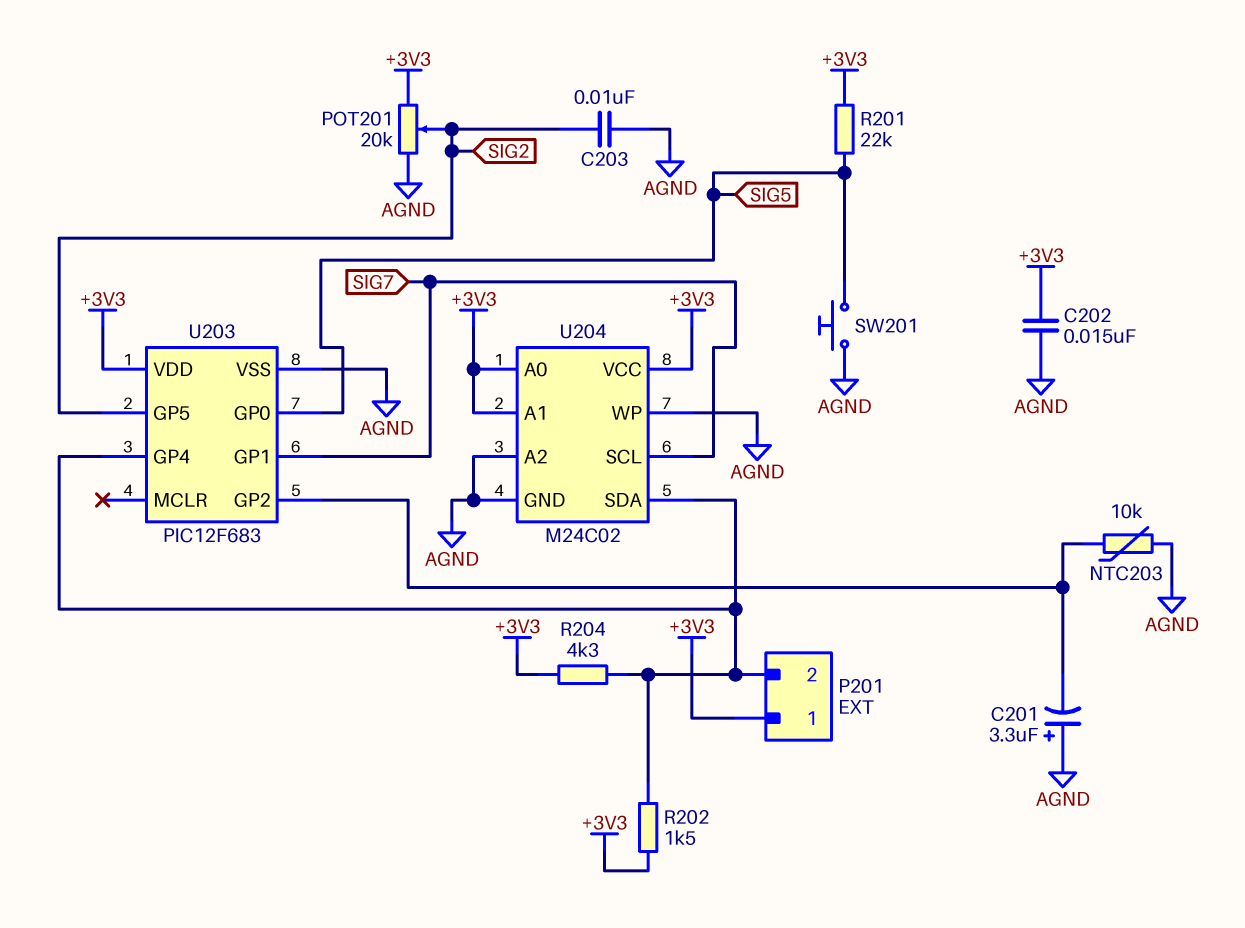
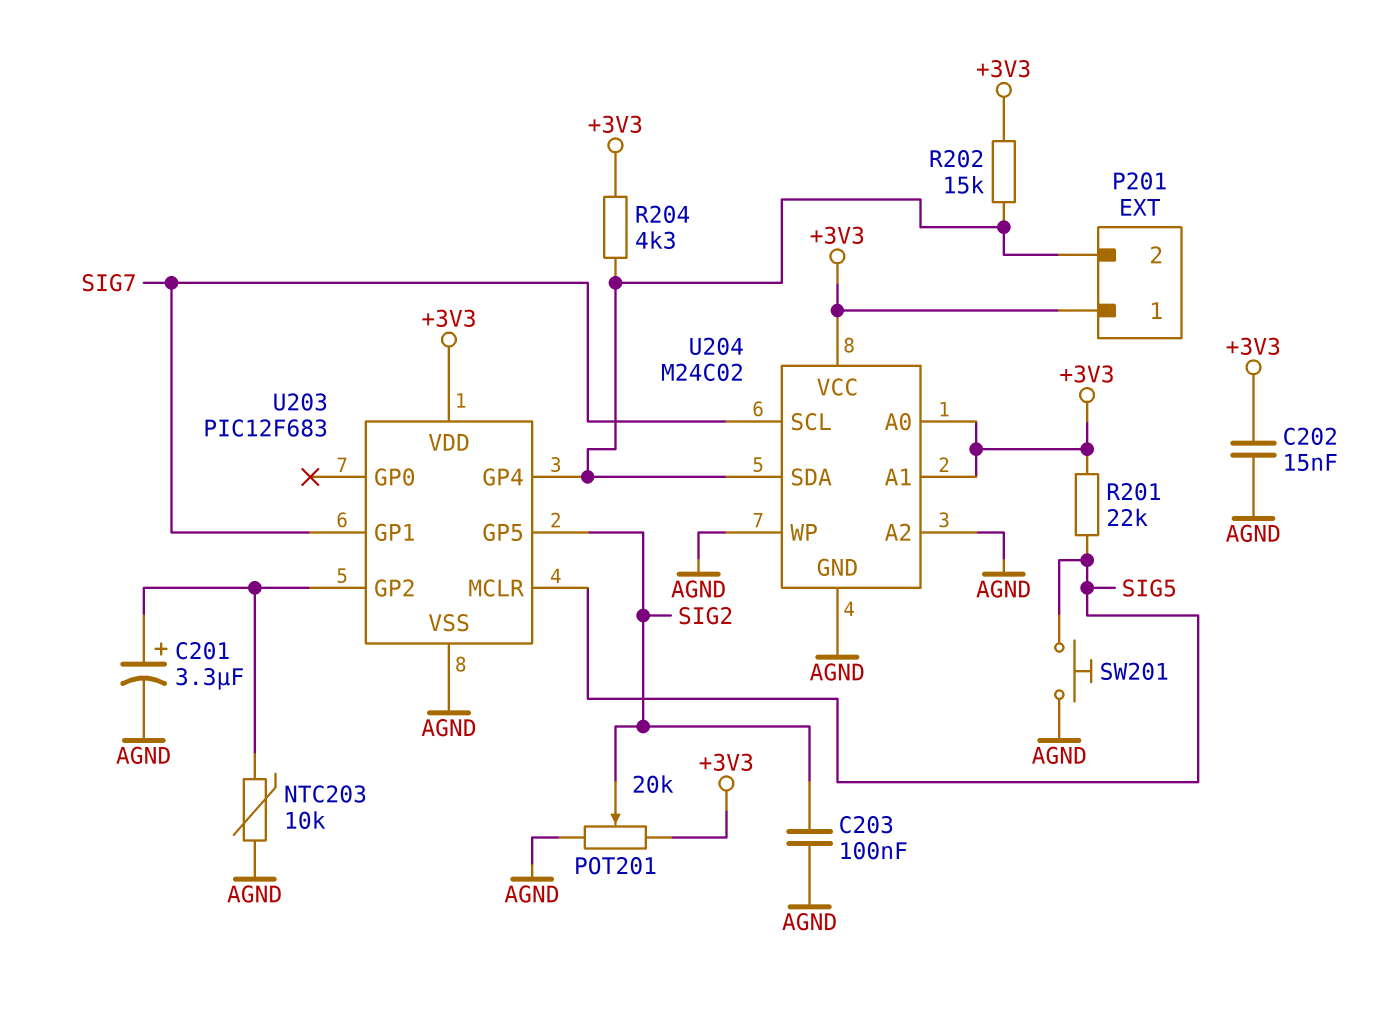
C201: 3.3uF (plus AGND, minus U203/GP2) -> 3.3uF (plus U203/GP2, minus AGND)
C203: 10nF (AGND, SIG2) -> 100nF (AGND, SIG2)
R202: 1.5k (+3V3, P201/2) -> 15k (+3V3, P201/2)
U203 pin GP0: SIG5 -> none
U203 pin MCLR: none -> SIG5

